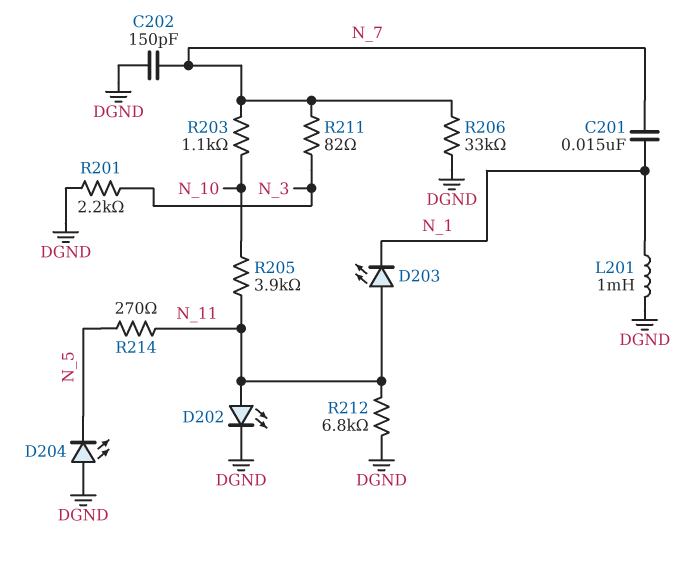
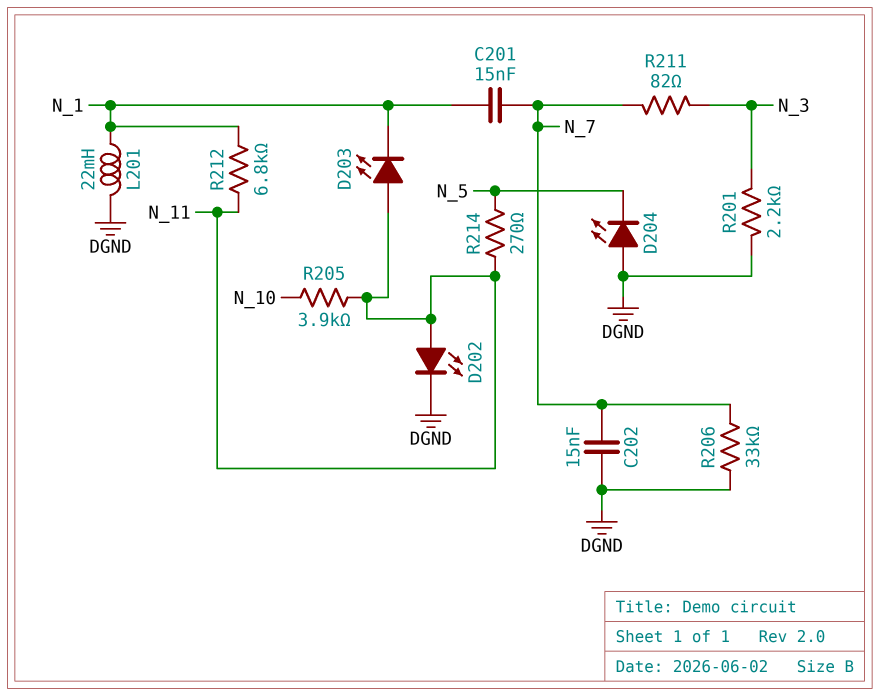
C202: 150pF (DGND, N_7) -> 15nF (DGND, N_7)
L201: 1mH (DGND, N_1) -> 22mH (DGND, N_1)
R203: 1.1k (N_7, N_10) -> none
R212: 6.8k (DGND, N_11) -> 6.8k (N_1, N_11)

